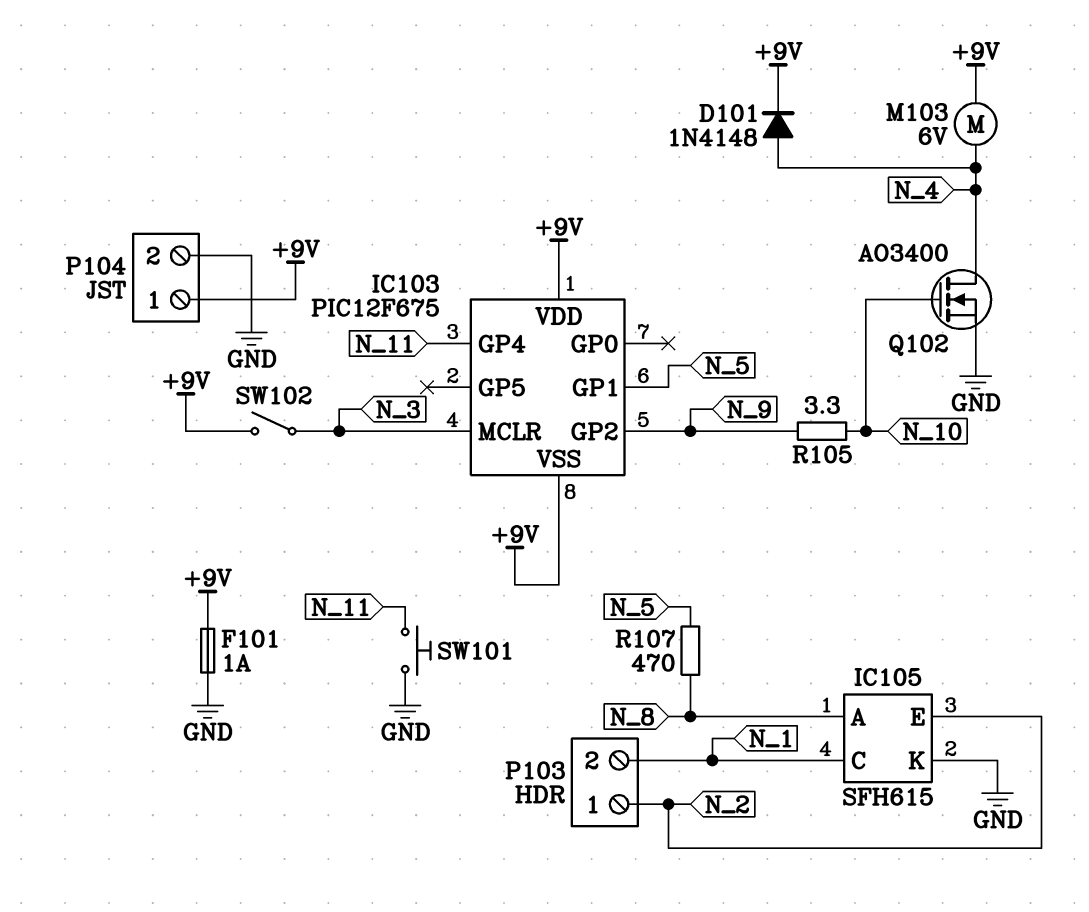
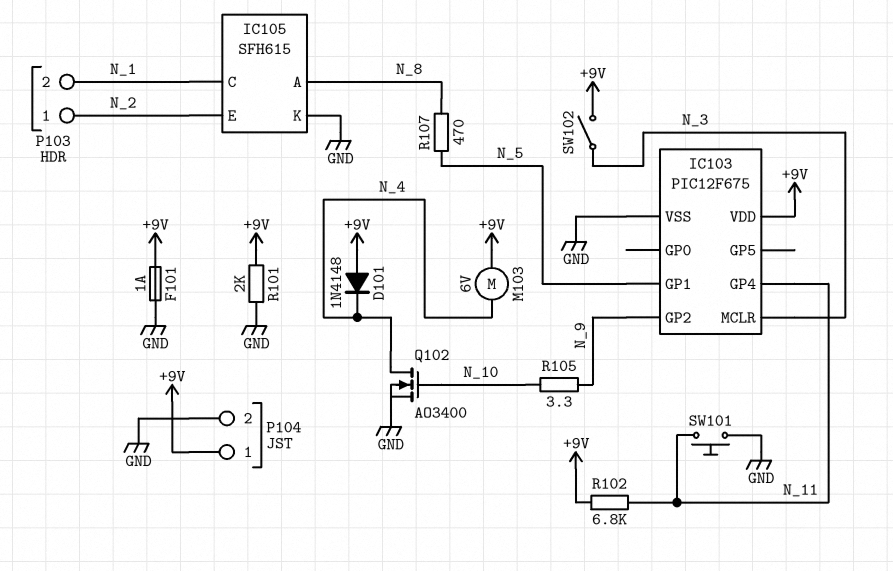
D101: diode 1N4148 (A N_4, K +9V) -> diode 1N4148 (A +9V, K N_4)
IC103 pin VSS: +9V -> GND
R101: none -> 2k (+9V, GND)
R102: none -> 6.8k (+9V, N_11)

